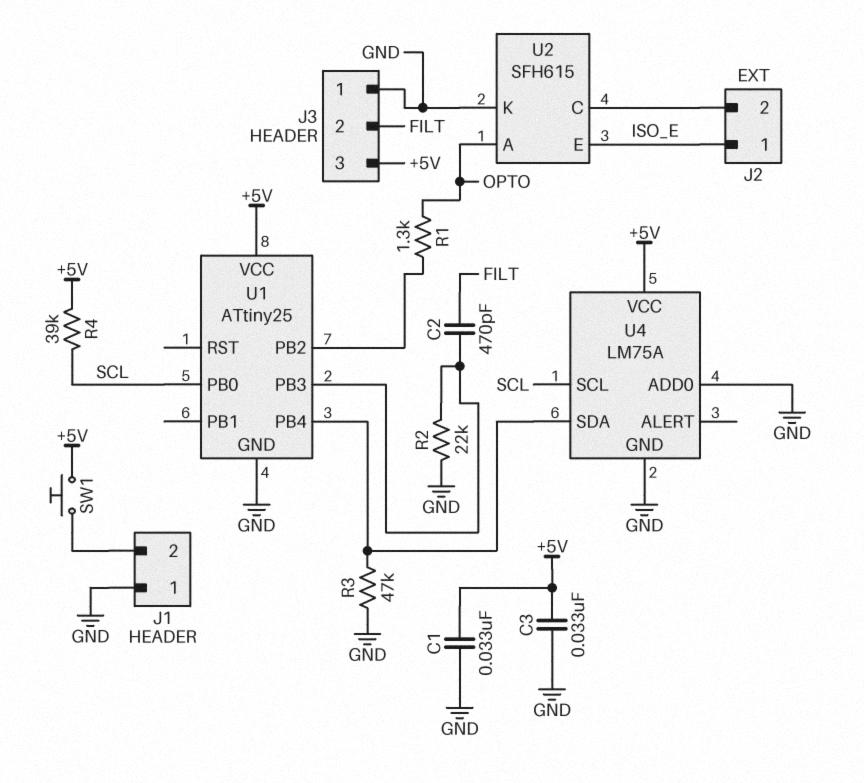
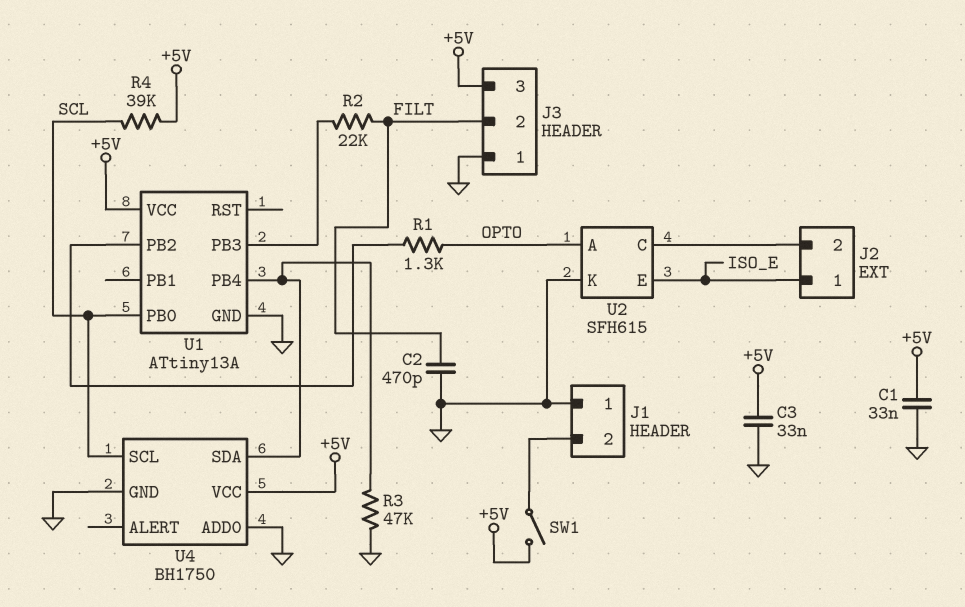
C2: 470pF (FILT, U1/PB3) -> 470pF (FILT, GND)
R2: 22k (GND, U1/PB3) -> 22k (FILT, U1/PB3)
SW1: button (+5V, J1/2) -> switch (+5V, J1/2)
U1: ATtiny25 -> ATtiny13A
U4: LM75A -> BH1750

